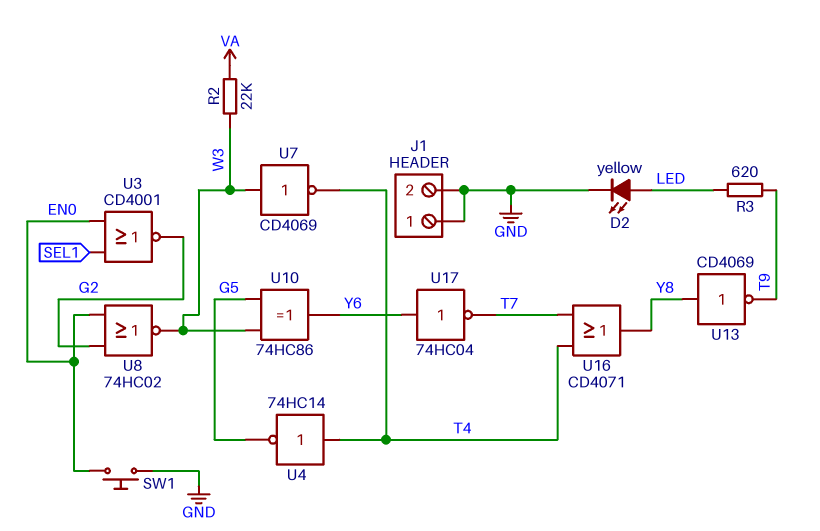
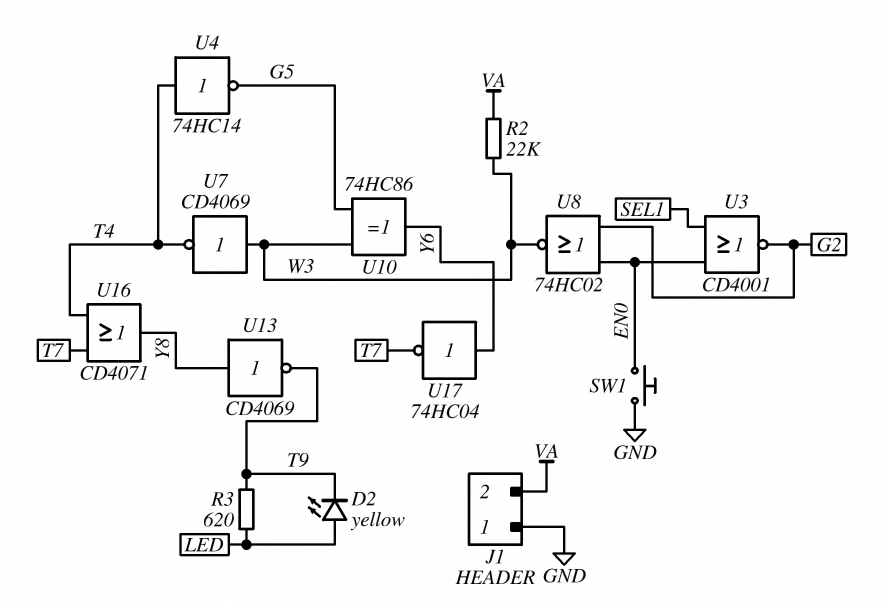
D2: LED yellow (A LED, K GND) -> LED yellow (A LED, K T9)
J1 pin 2: GND -> VA

